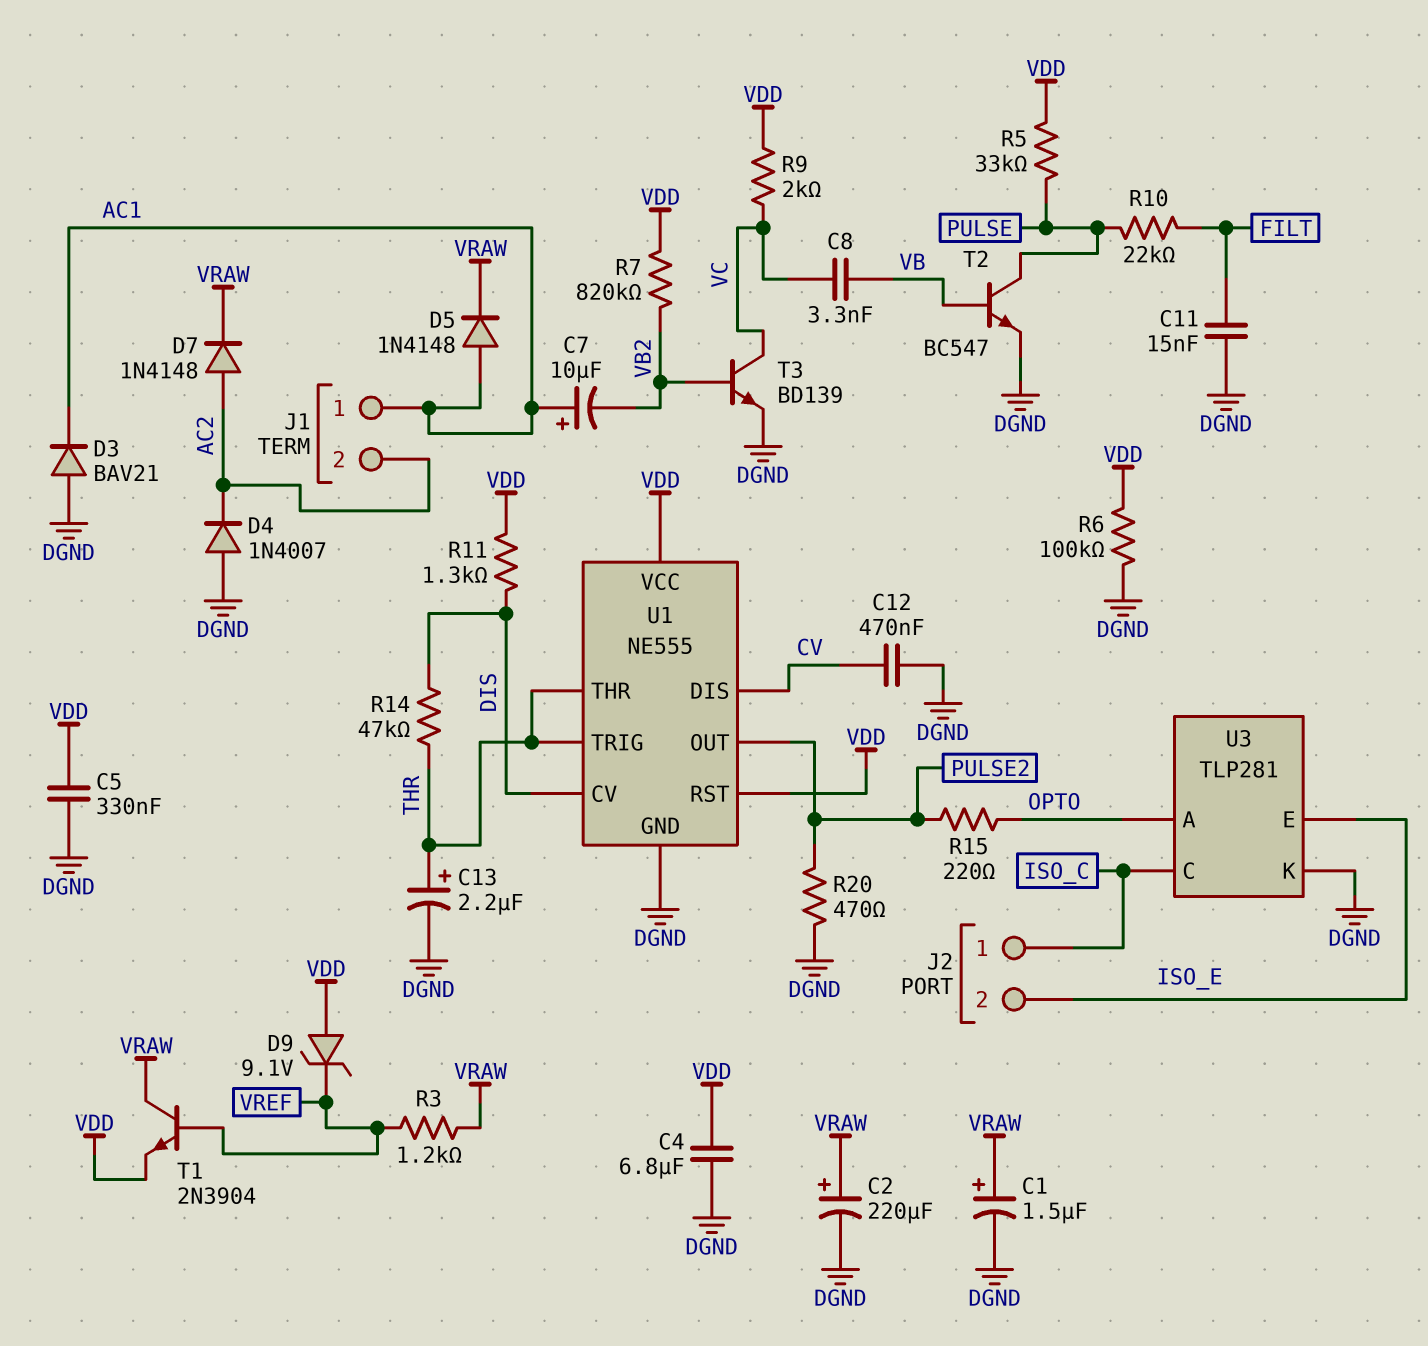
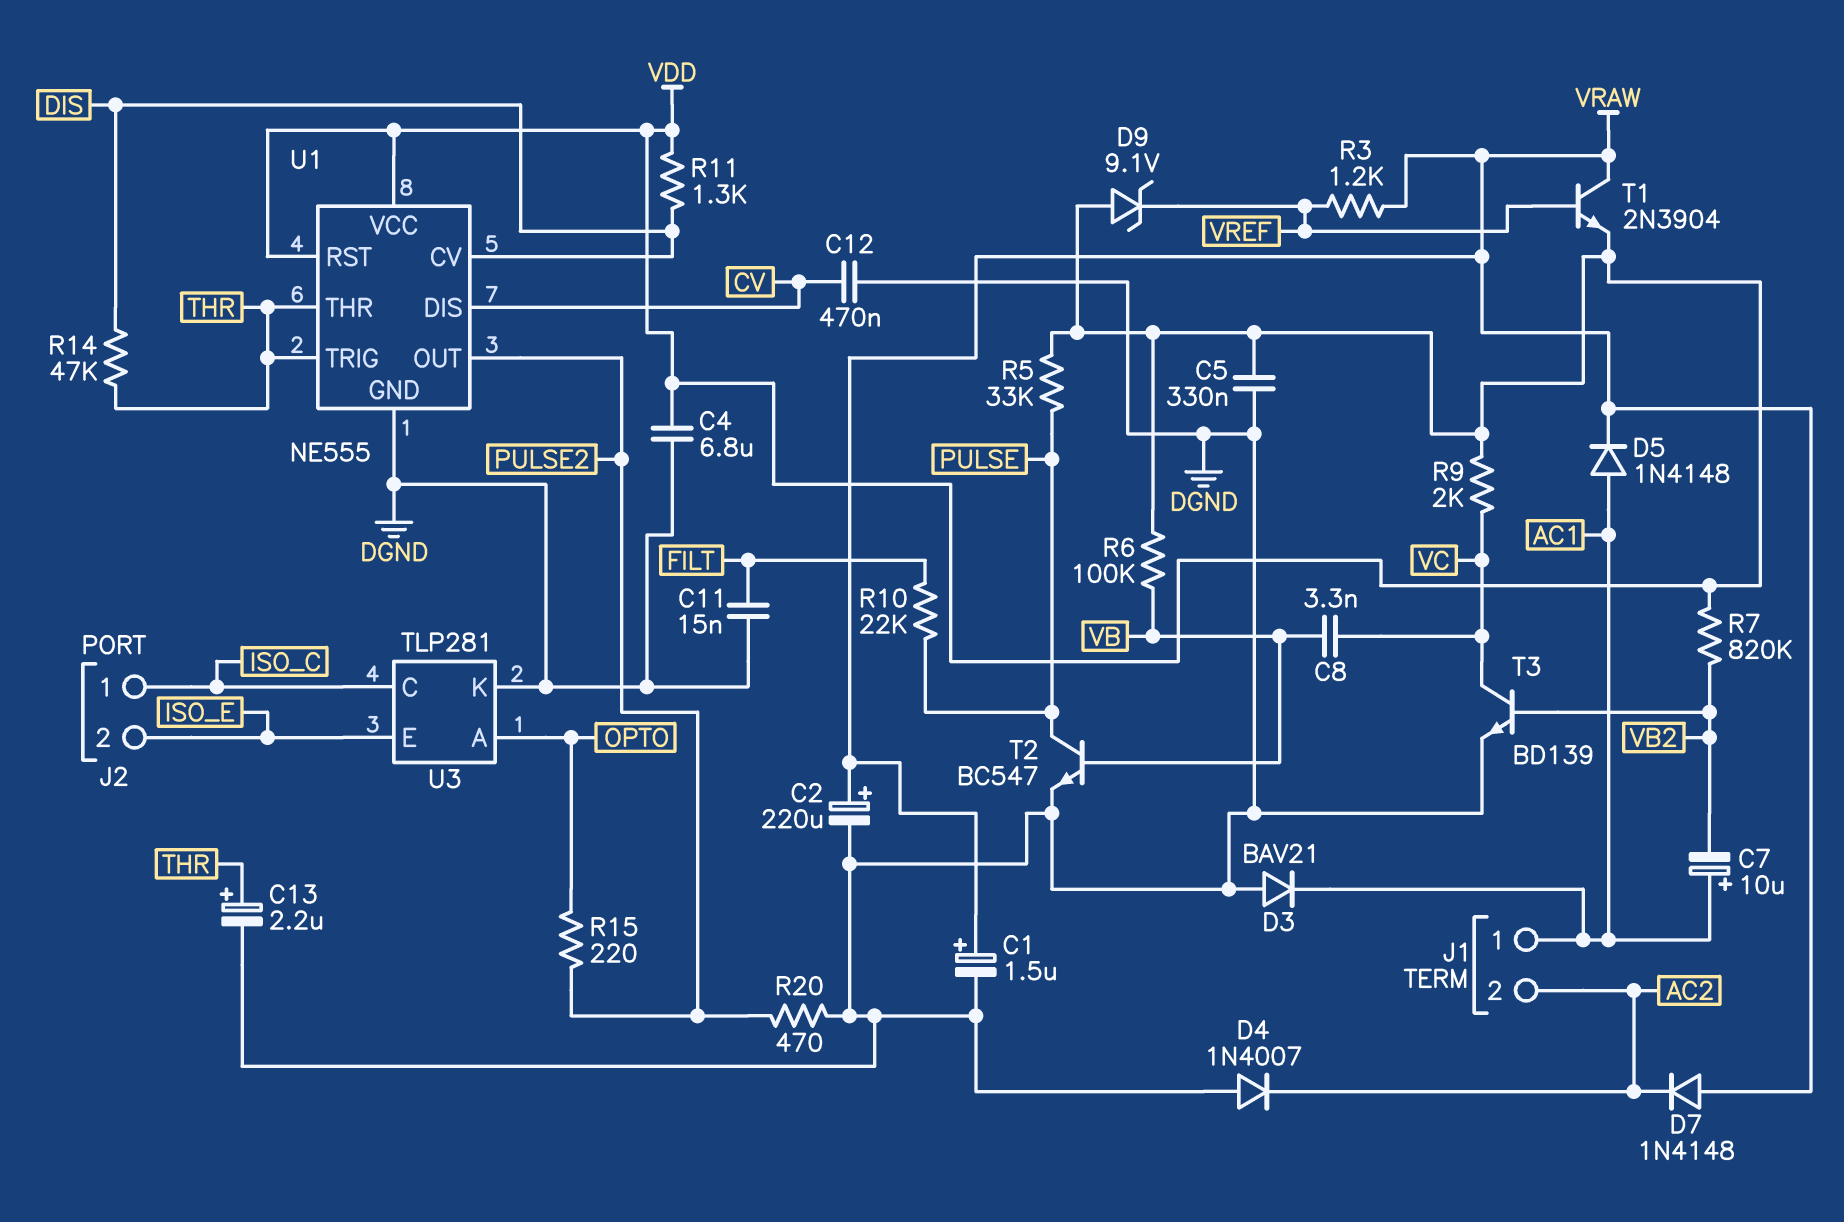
D7: diode 1N4148 (A AC2, K VRAW) -> diode 1N4148 (A VRAW, K AC2)
R6: 100k (DGND, VDD) -> 100k (VB, VDD)

